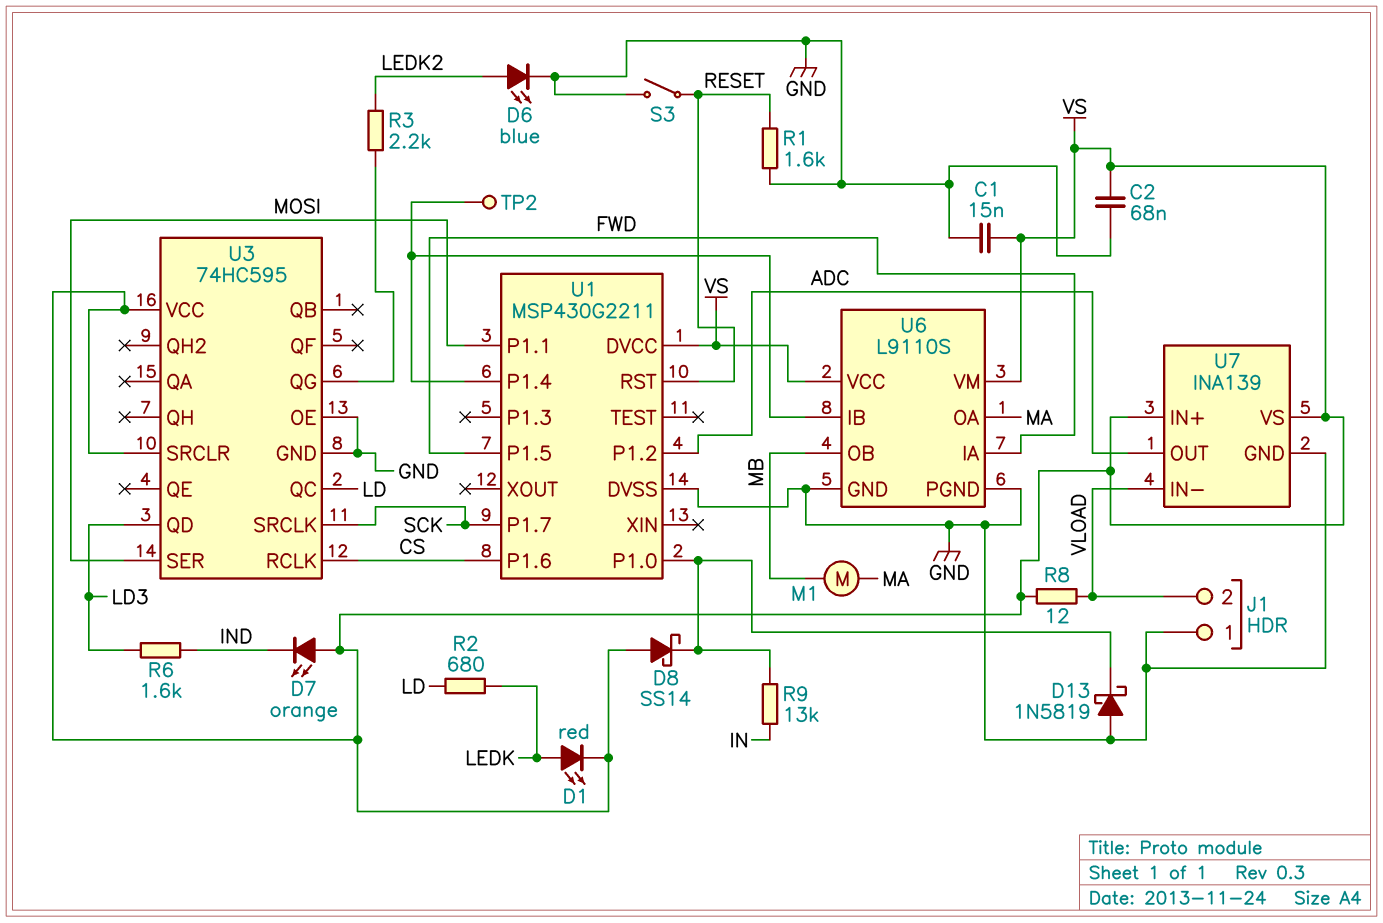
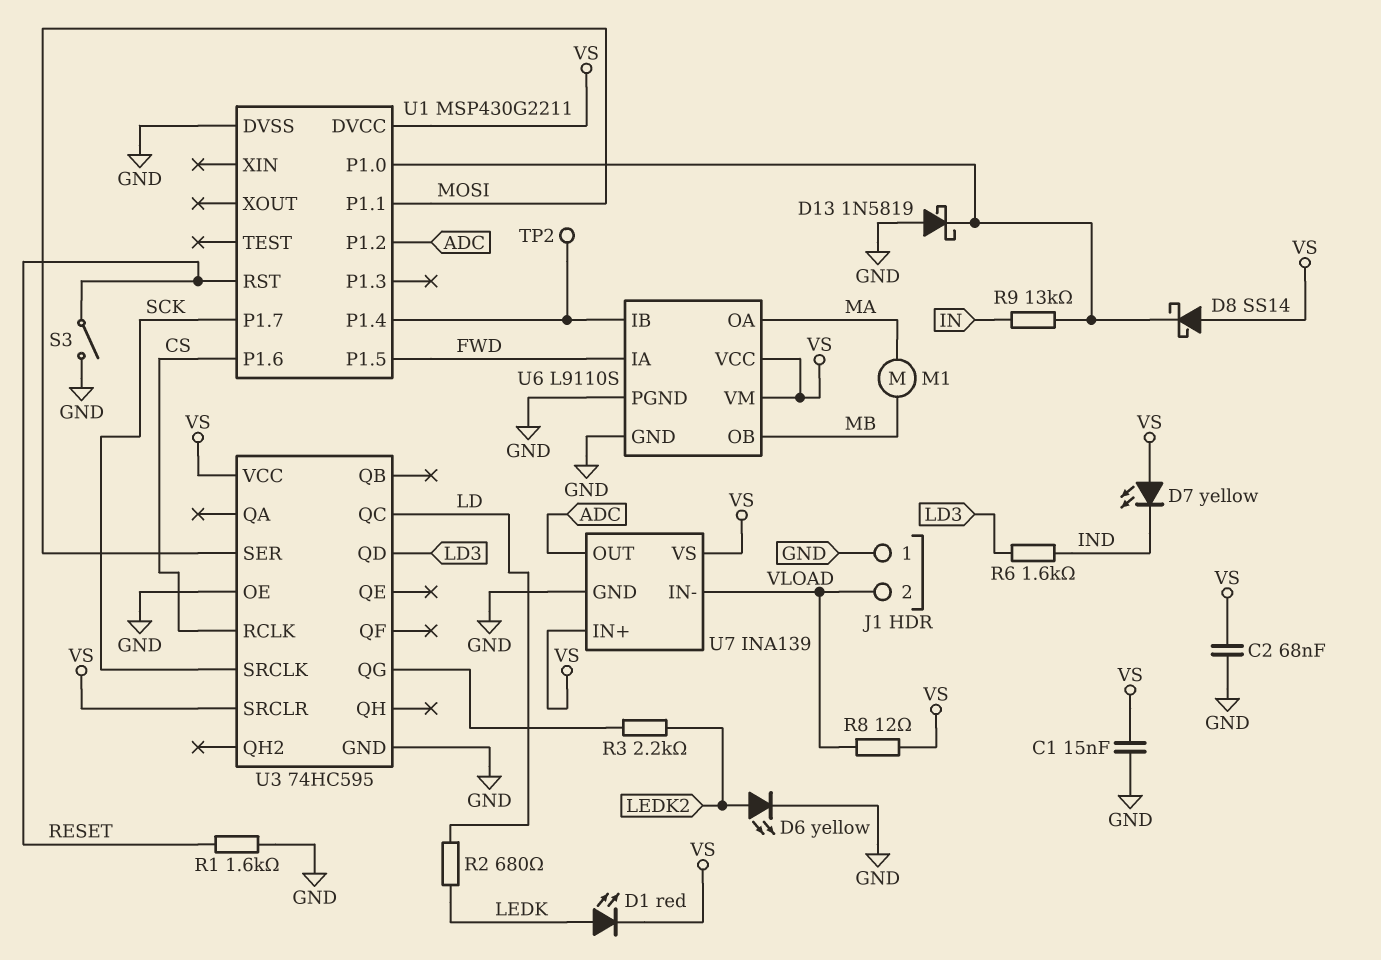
D6: LED blue (A LEDK2, K GND) -> LED yellow (A LEDK2, K GND)
D7: LED orange (A VS, K IND) -> LED yellow (A VS, K IND)

